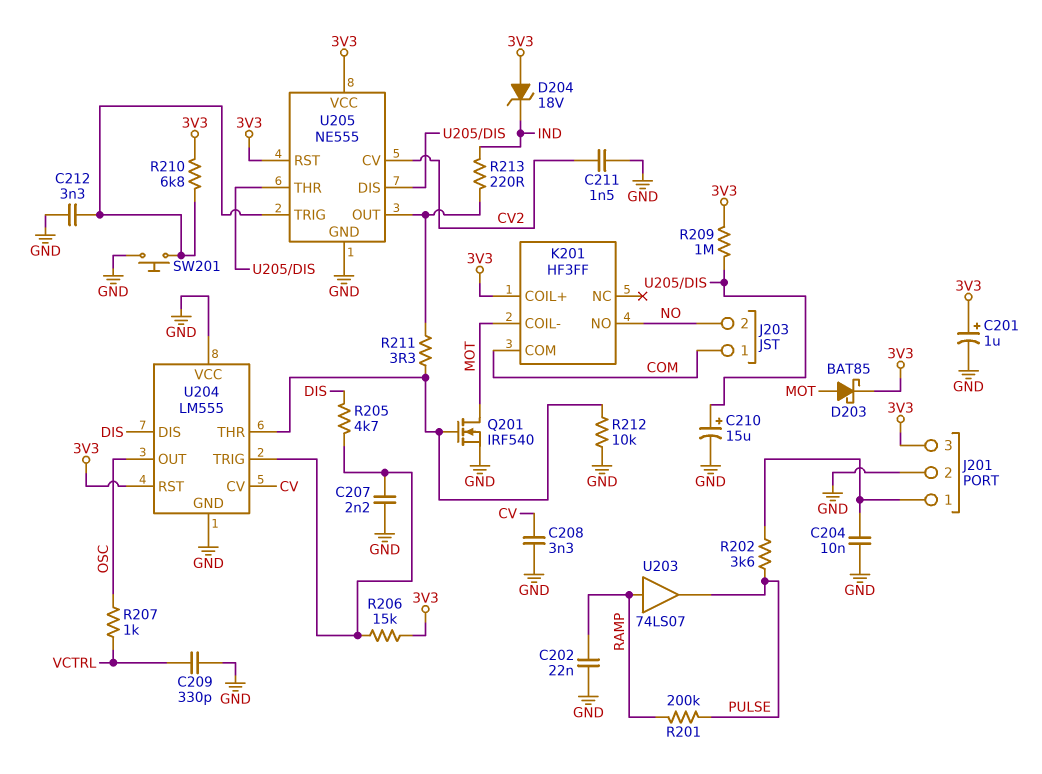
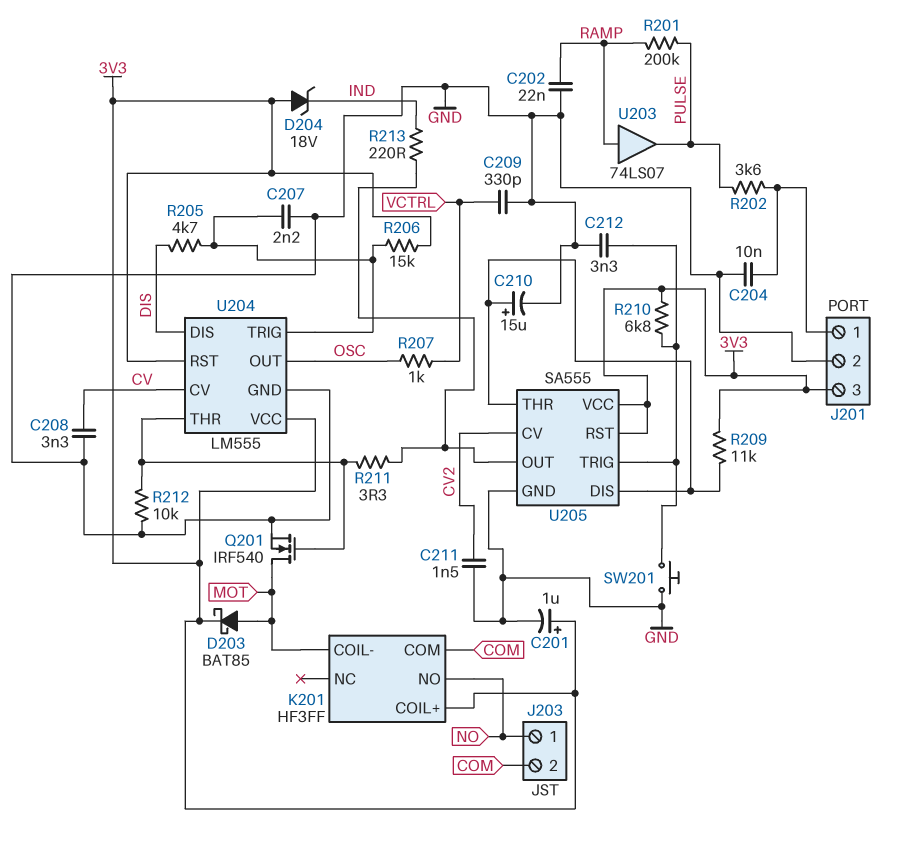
J203 pin 1: COM -> NO
J203 pin 2: NO -> COM
R209: 1M (3V3, U205/DIS) -> 11k (3V3, U205/DIS)
U204 pin VCC: GND -> 3V3
U205: NE555 -> SA555

